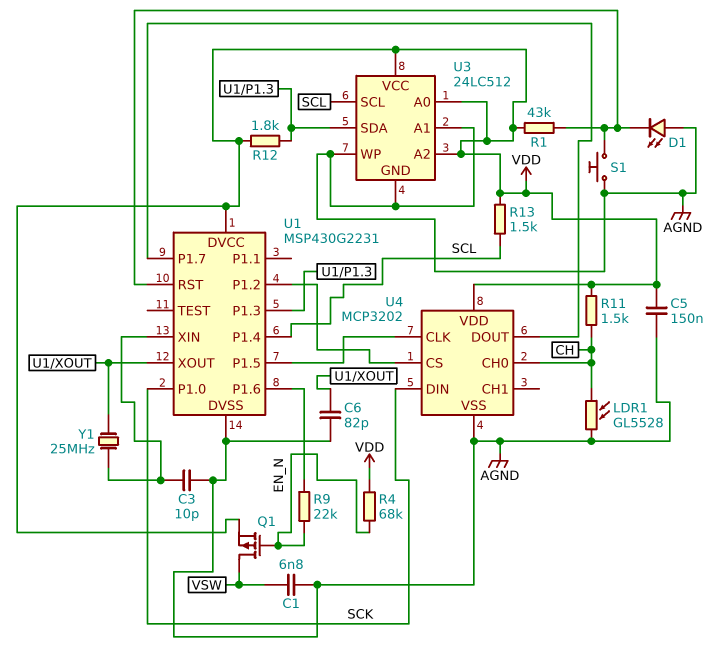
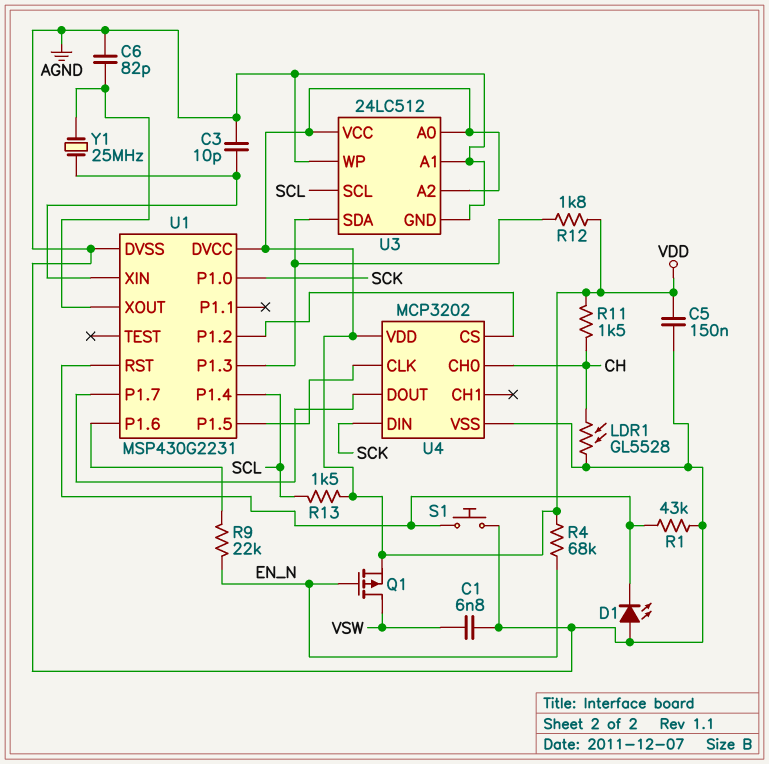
R1: 43k (U1/RST, VDD) -> 43k (AGND, U1/RST)

